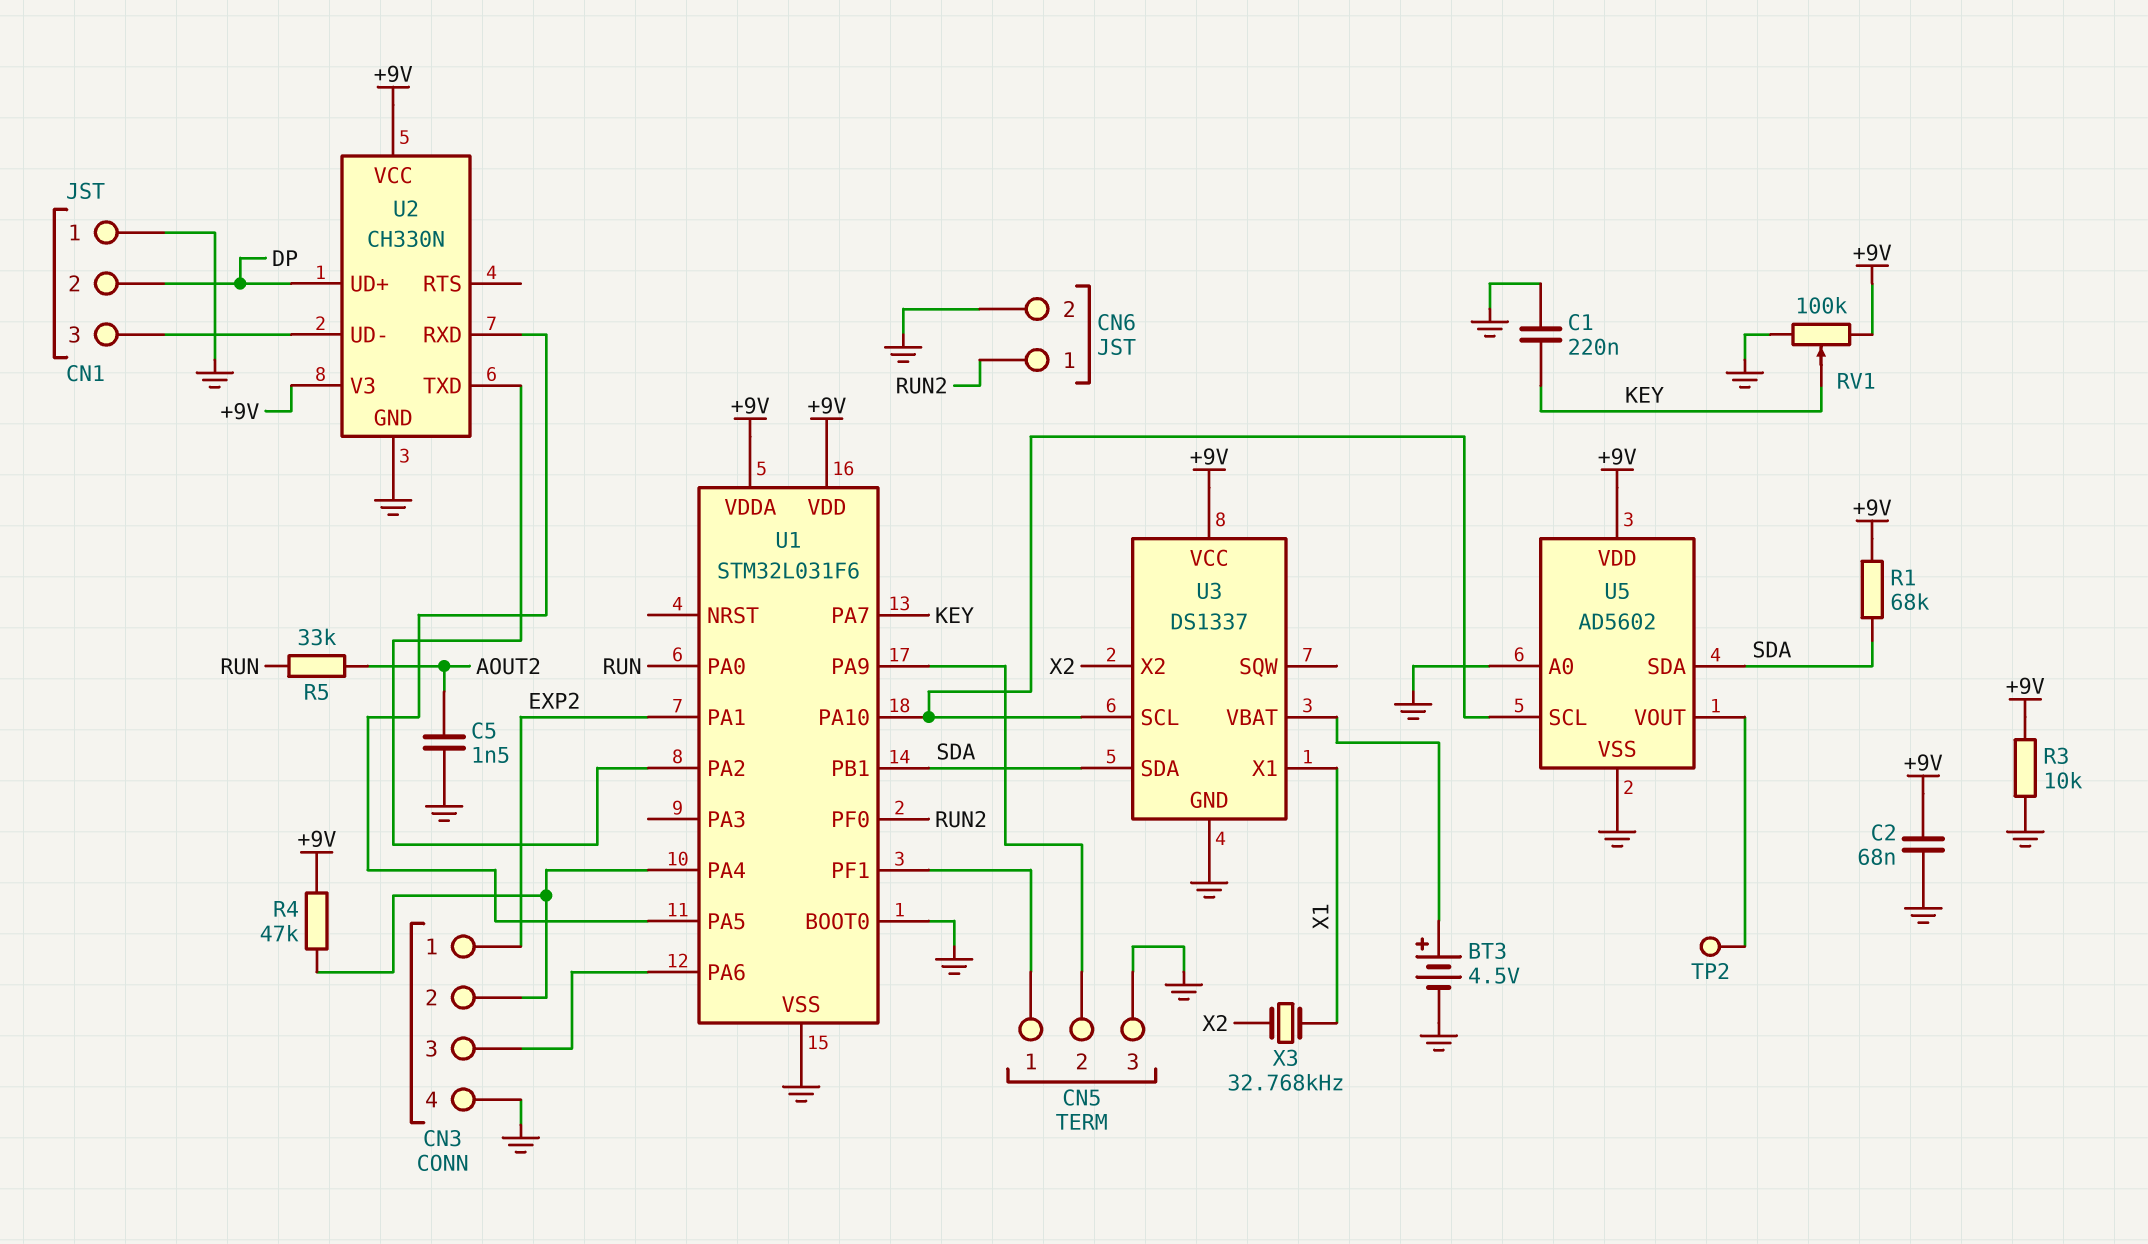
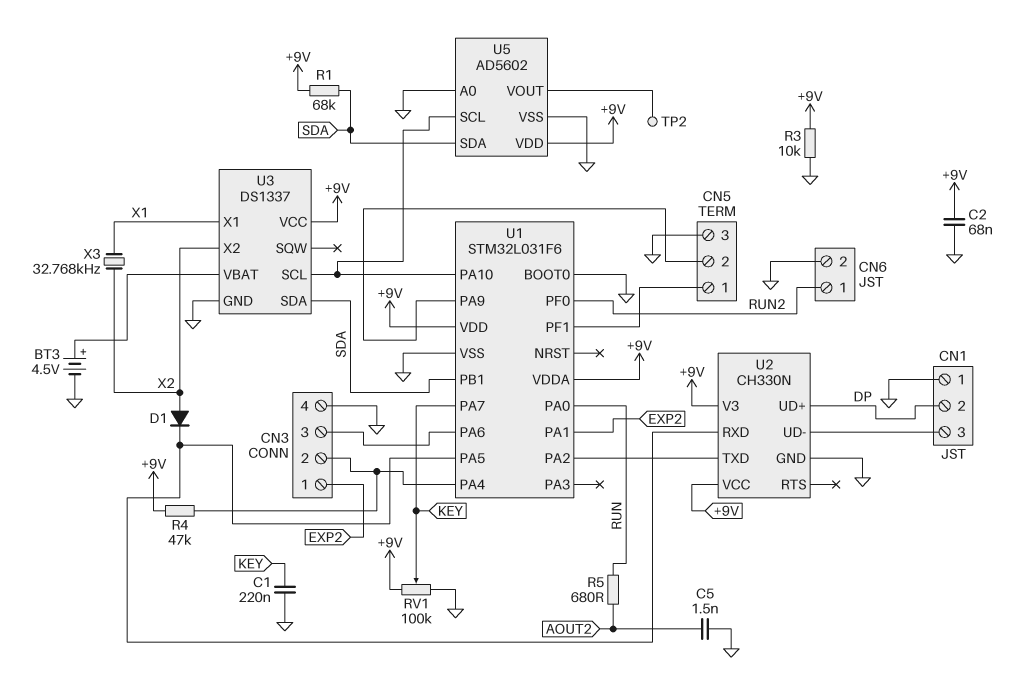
D1: none -> diode (A X2, K U1/PA5)
R5: 33k (AOUT2, RUN) -> 680 (AOUT2, RUN)

